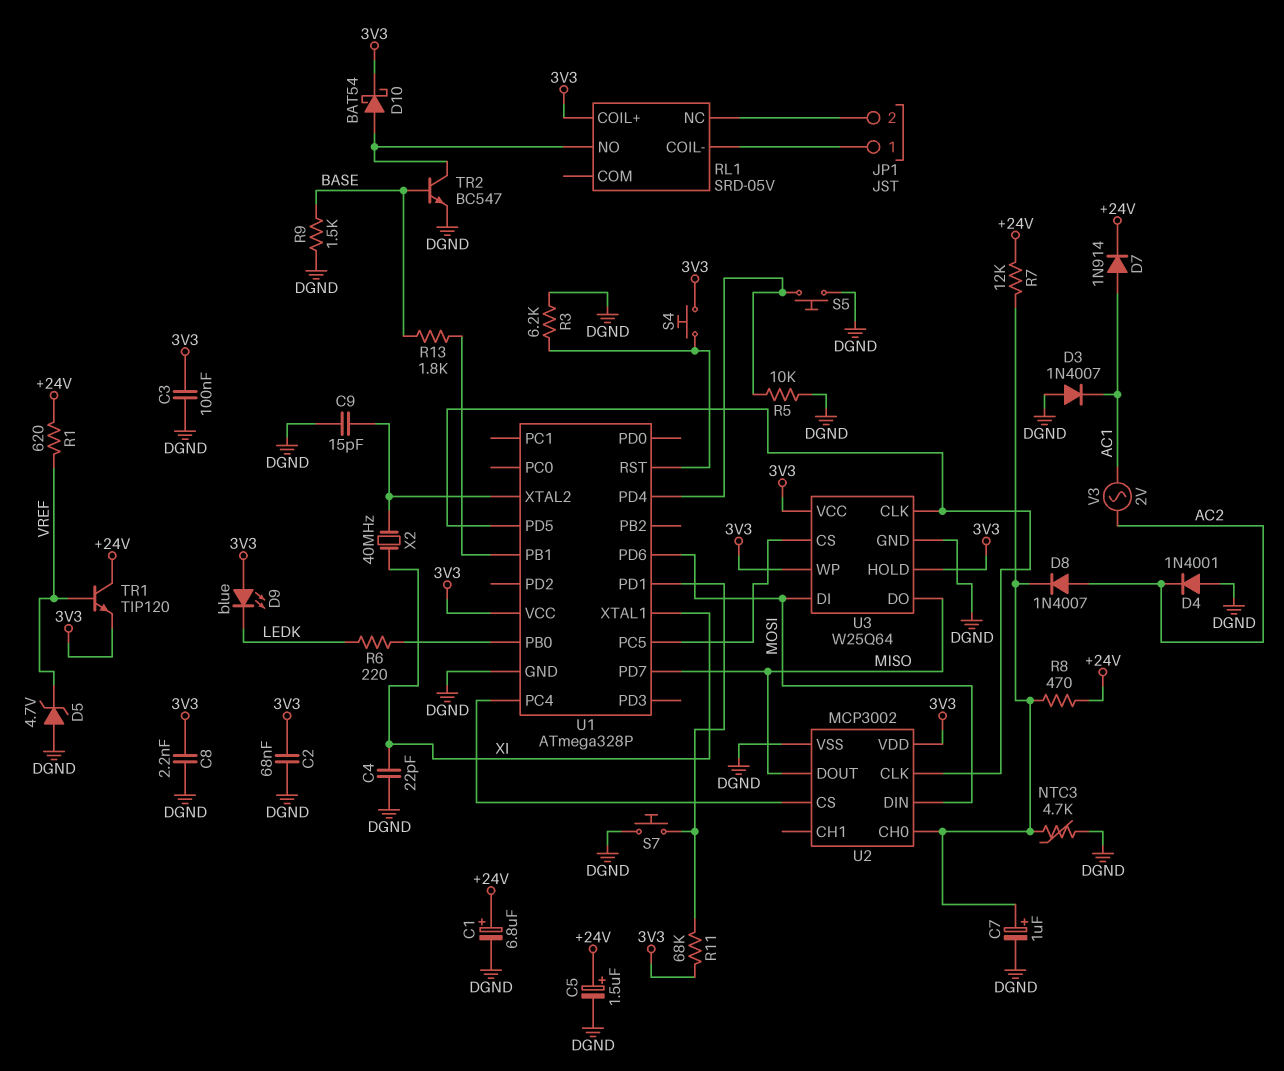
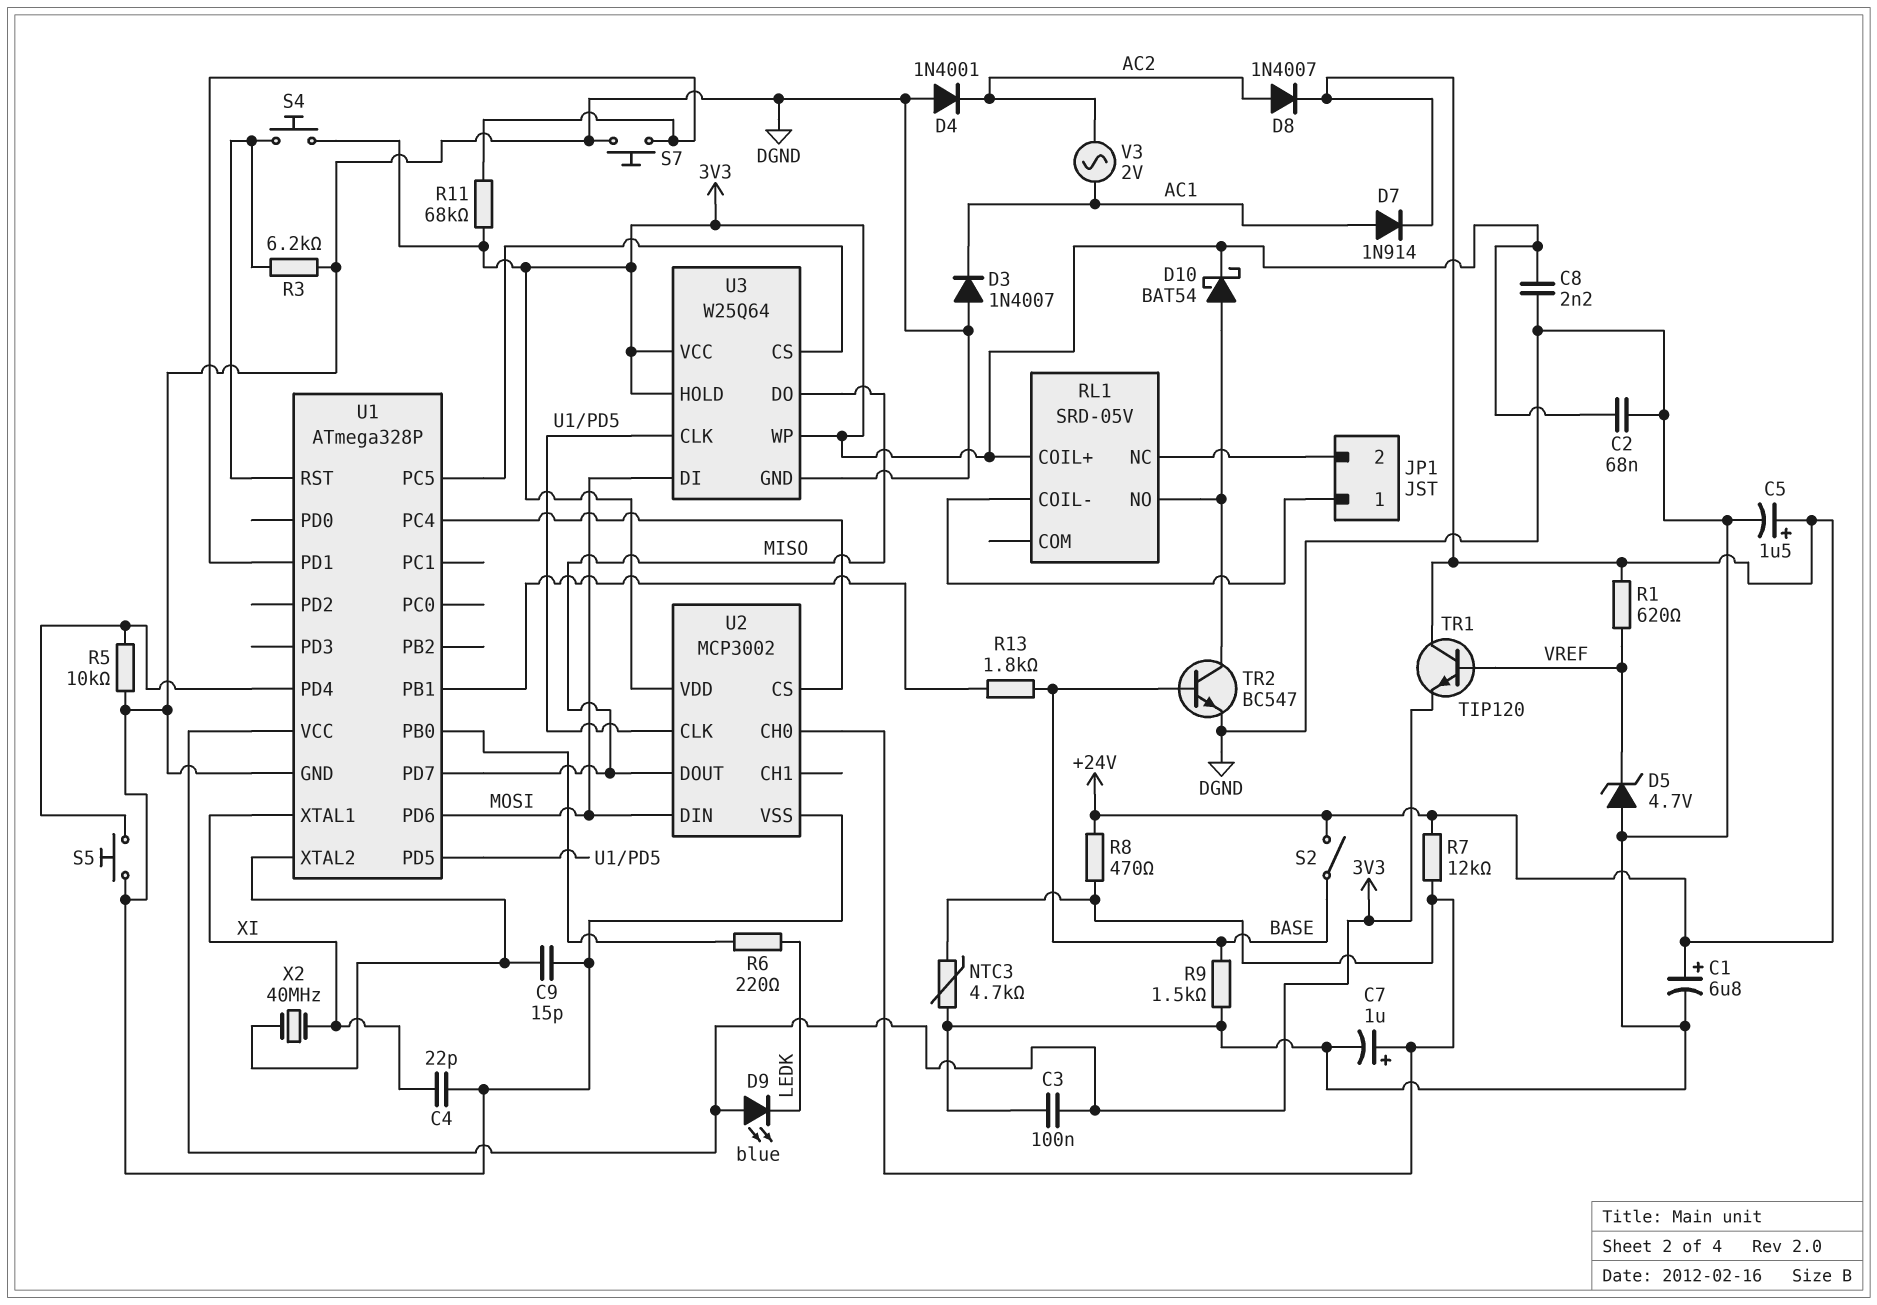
D8: diode 1N4007 (A AC2, K U2/CH0) -> diode 1N4007 (A AC2, K +24V)
S2: none -> switch (+24V, BASE)

